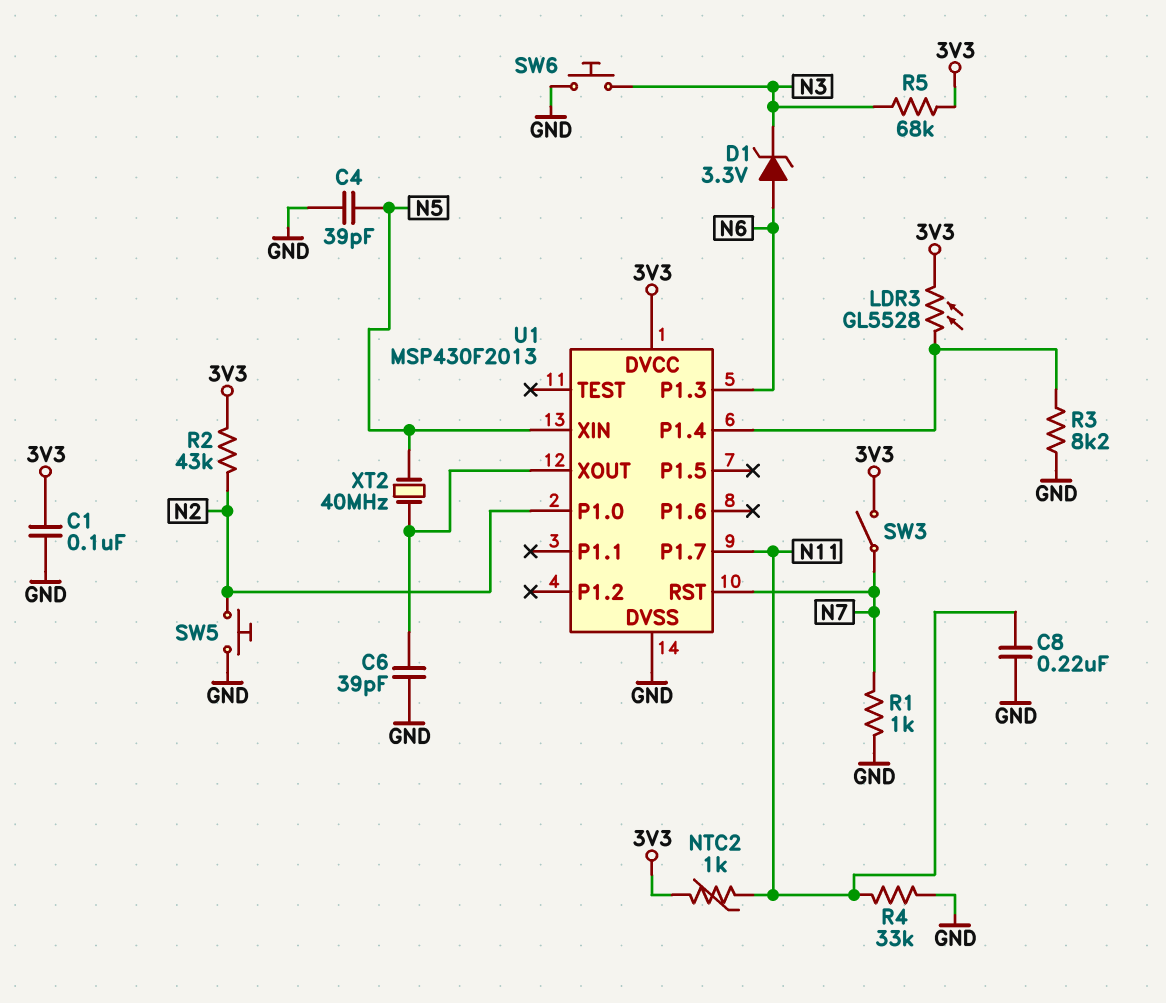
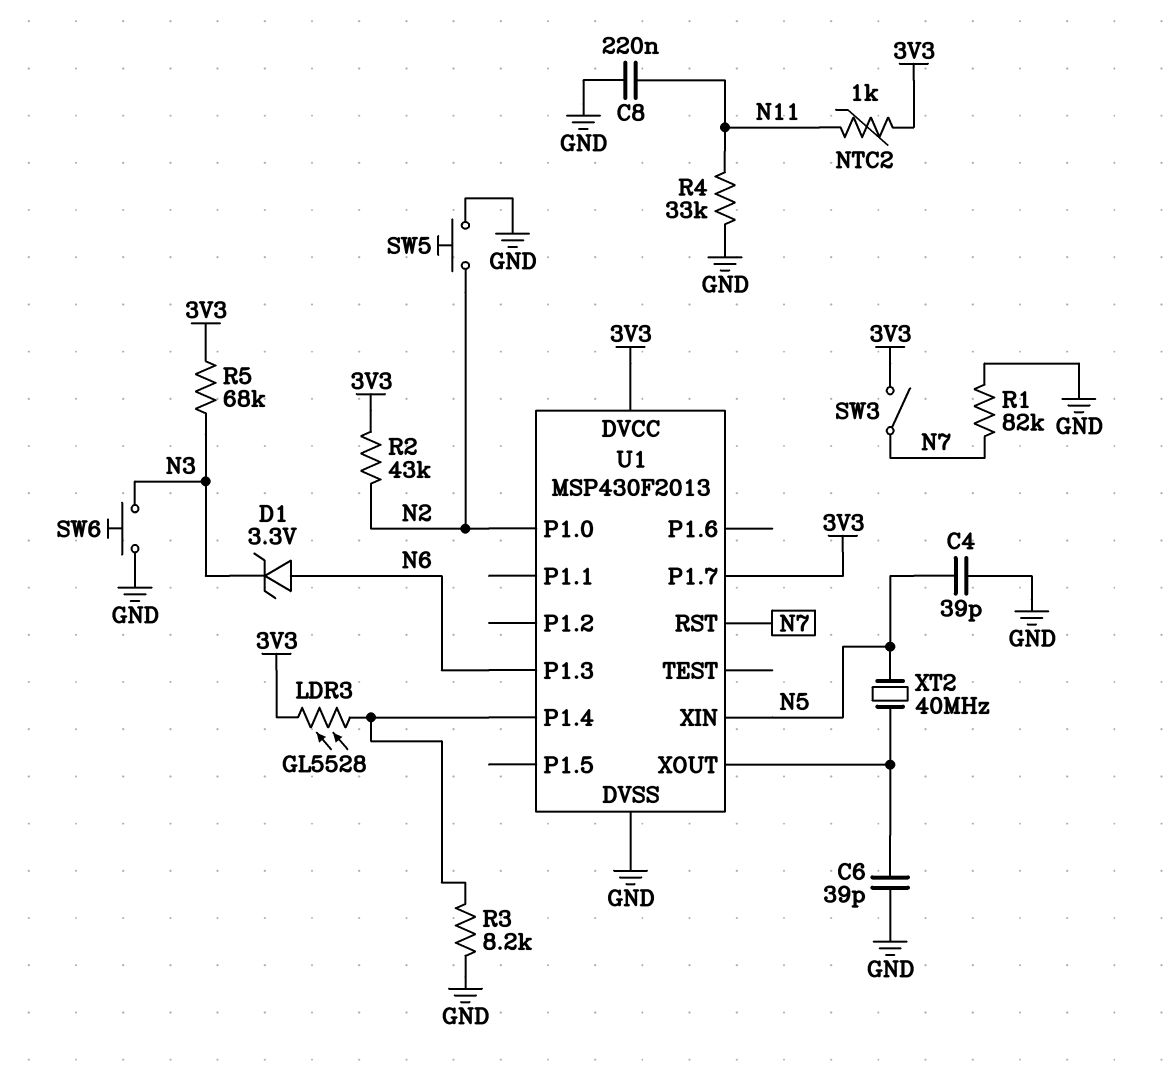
C1: 100nF (3V3, GND) -> none
R1: 1k (GND, N7) -> 82k (GND, N7)
U1 pin P1.7: N11 -> 3V3

